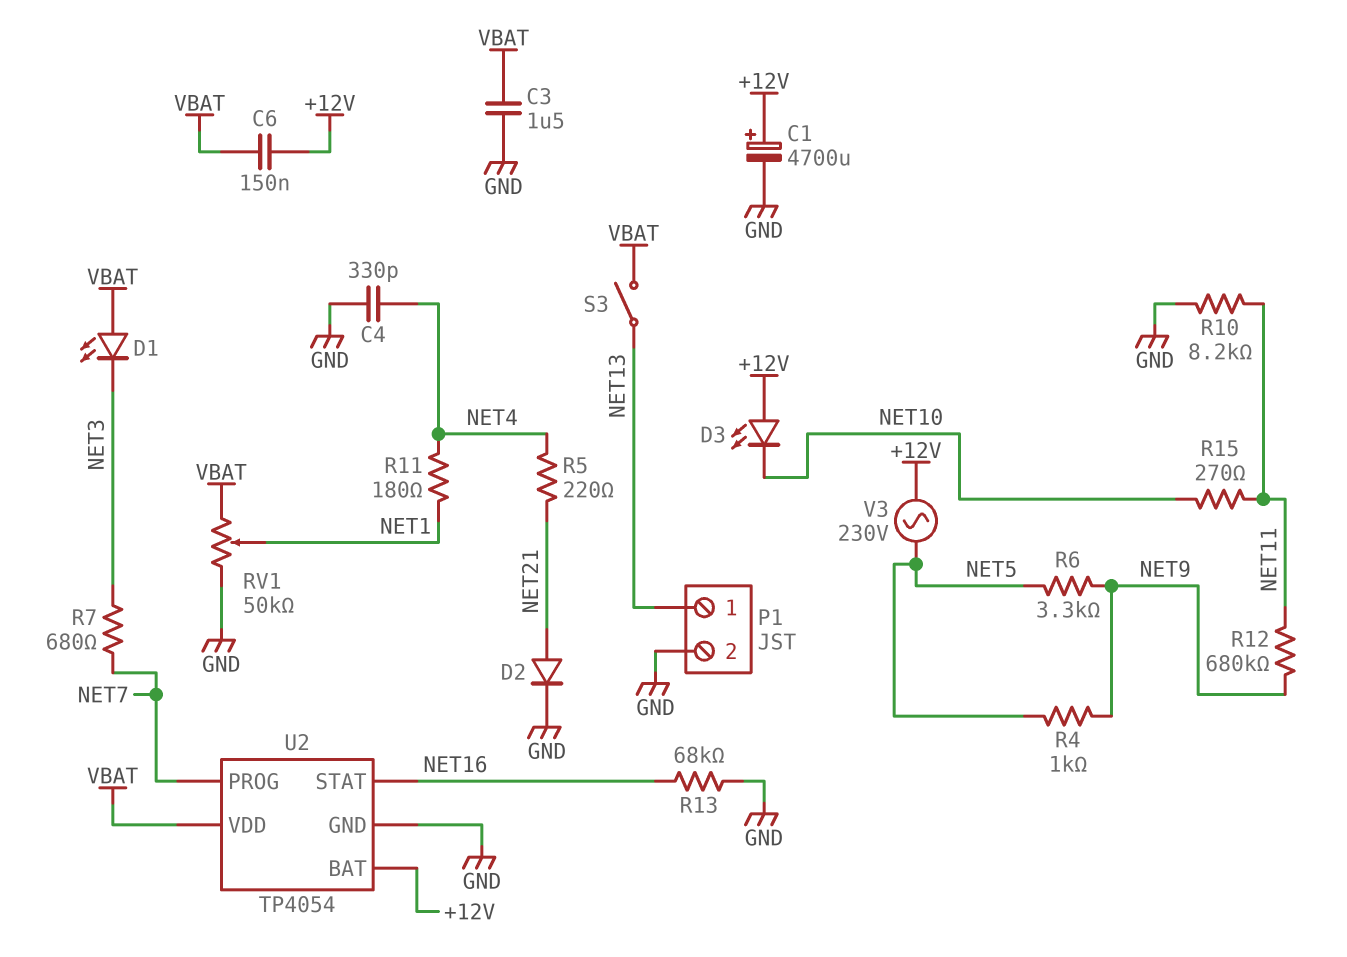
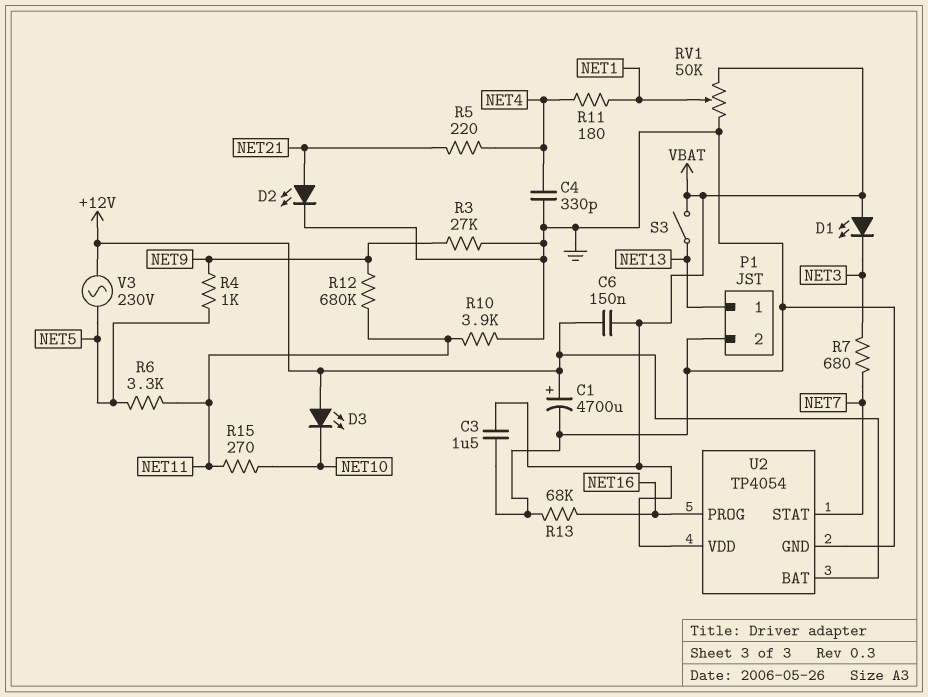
D2: diode (A NET21, K GND) -> LED (A NET21, K GND)
R3: none -> 27k (GND, NET9)
R6: 3.3k (NET5, NET9) -> 3.3k (NET5, NET11)
R10: 8.2k (GND, NET11) -> 3.9k (GND, NET11)
U2 pin PROG: NET7 -> NET16
U2 pin STAT: NET16 -> NET7

